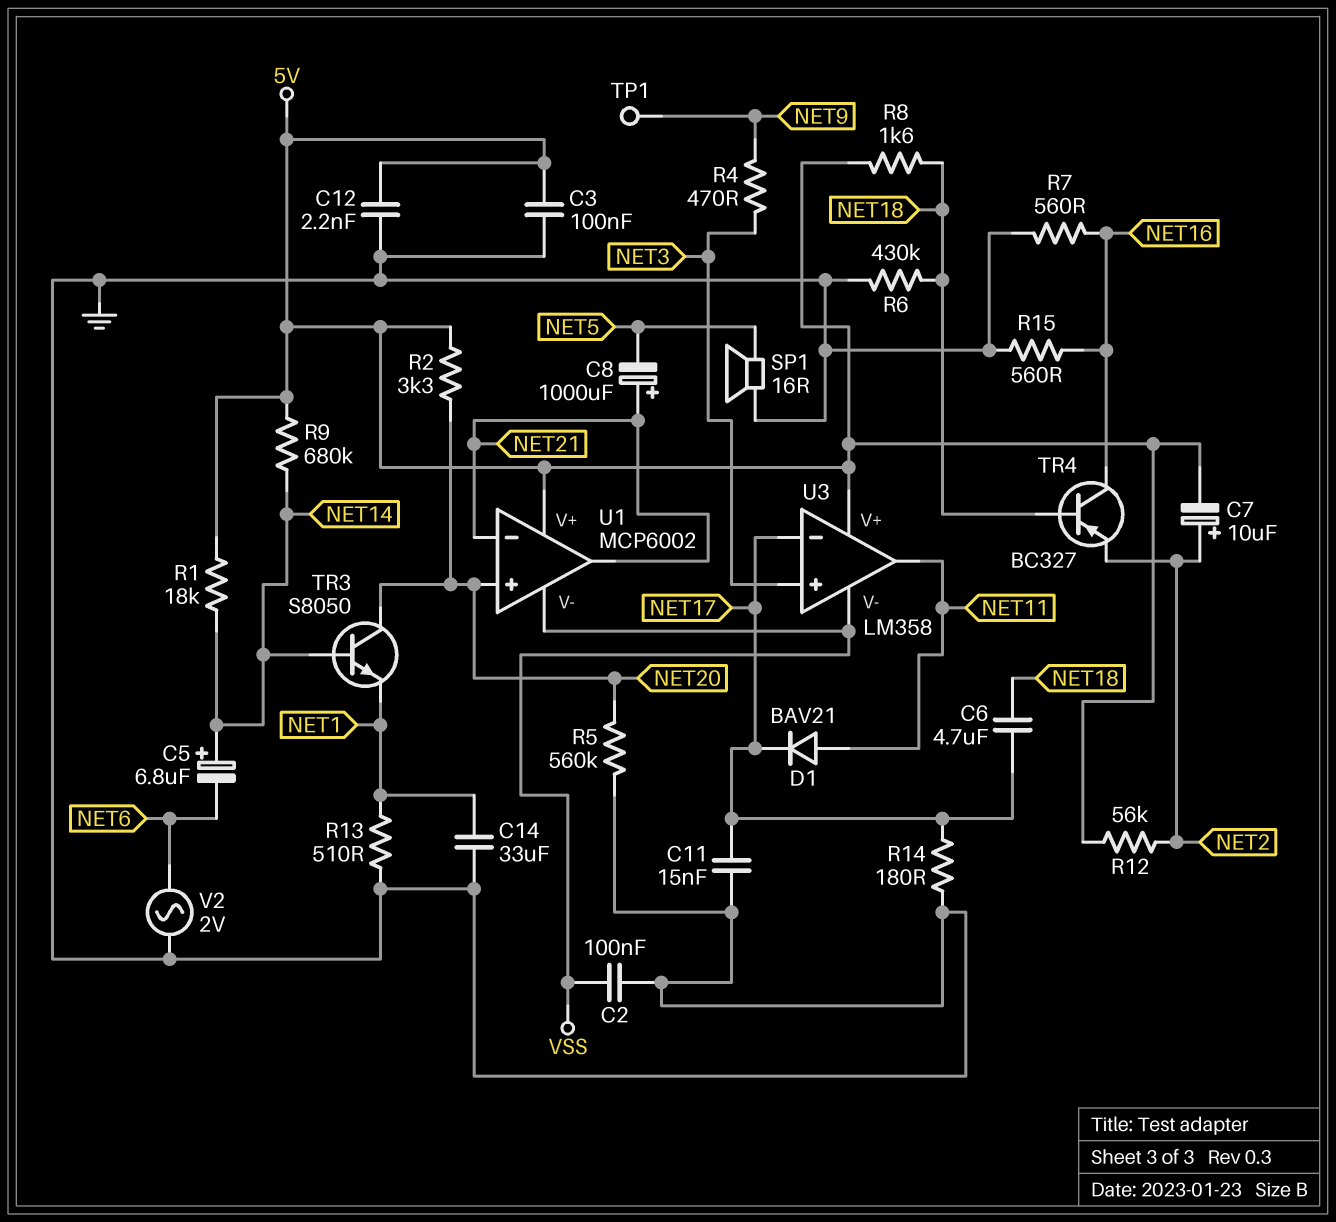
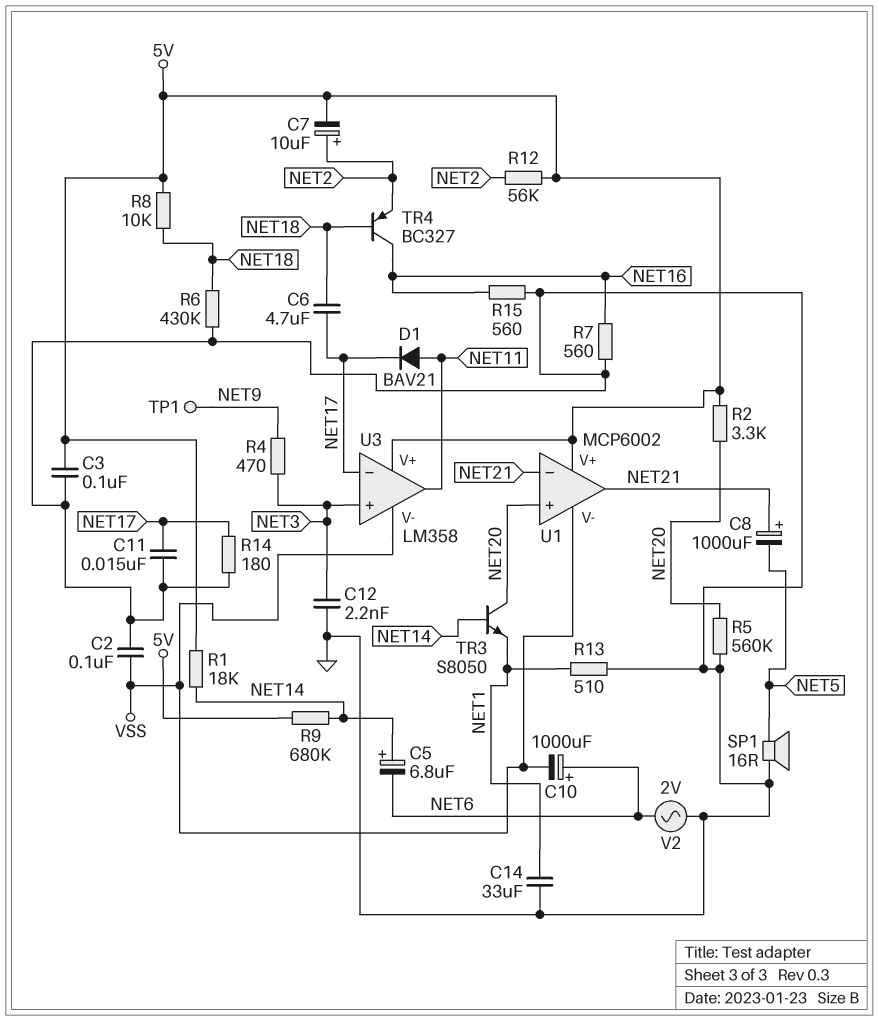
C10: none -> 1000uF (plus NET6, minus VSS)
C12: 2.2nF (5V, GND) -> 2.2nF (GND, NET3)
R8: 1.6k (5V, NET18) -> 10k (5V, NET18)

